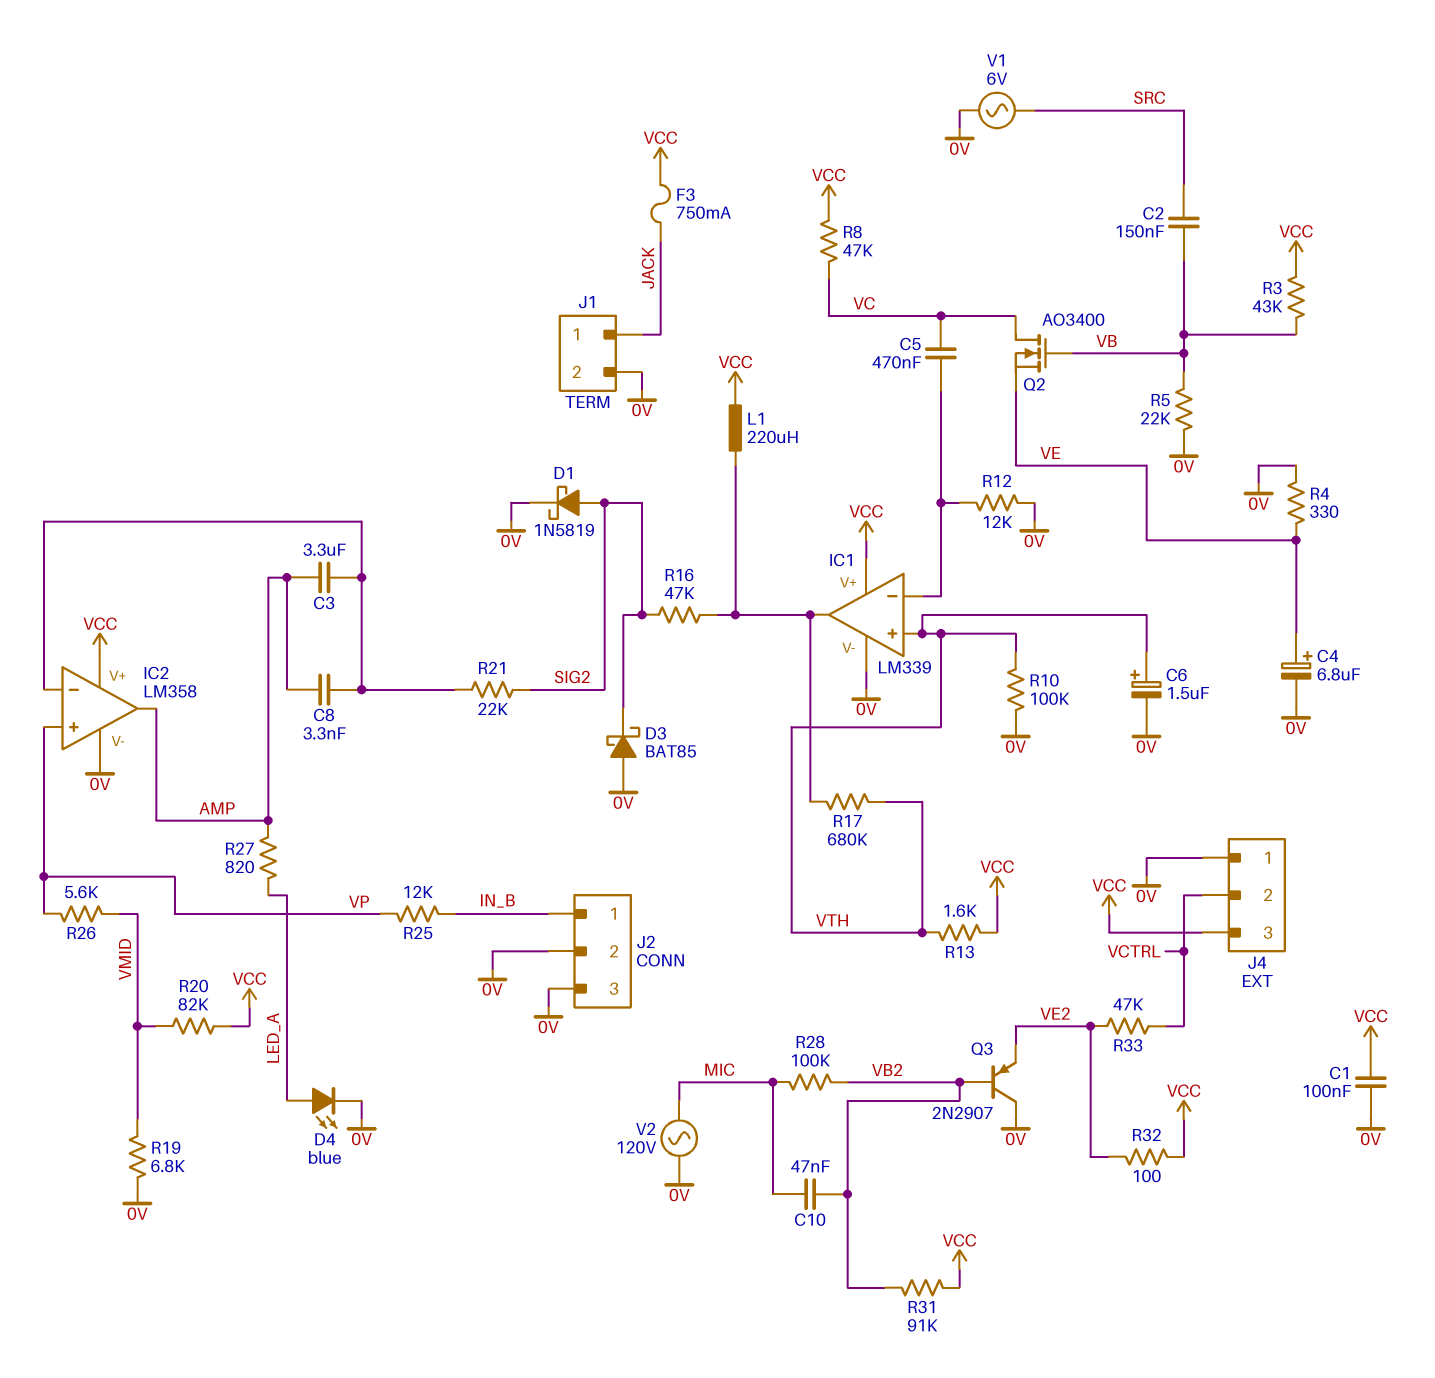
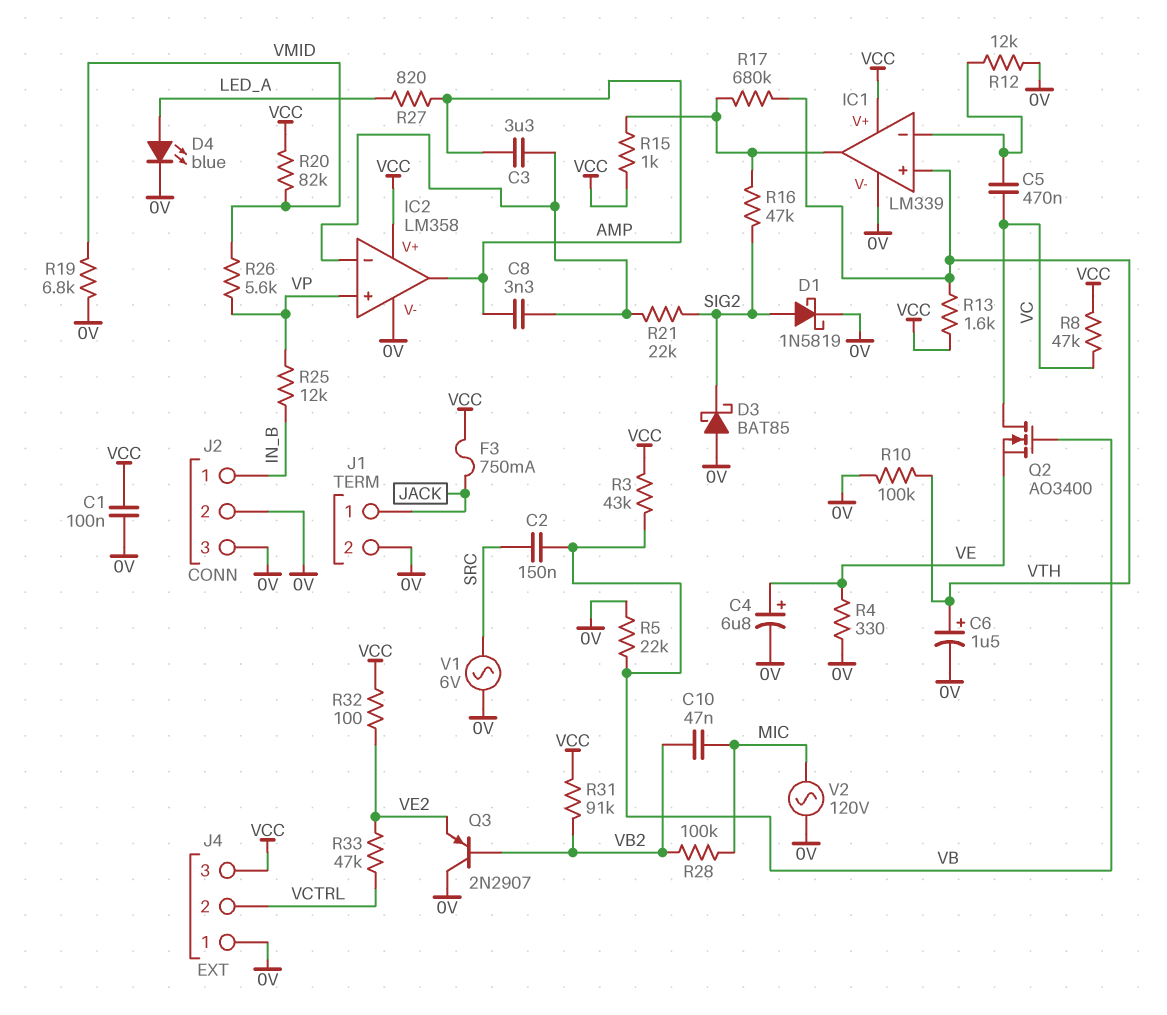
L1: 220uH (IC1/out, VCC) -> none
R15: none -> 1k (IC1/out, VCC)

